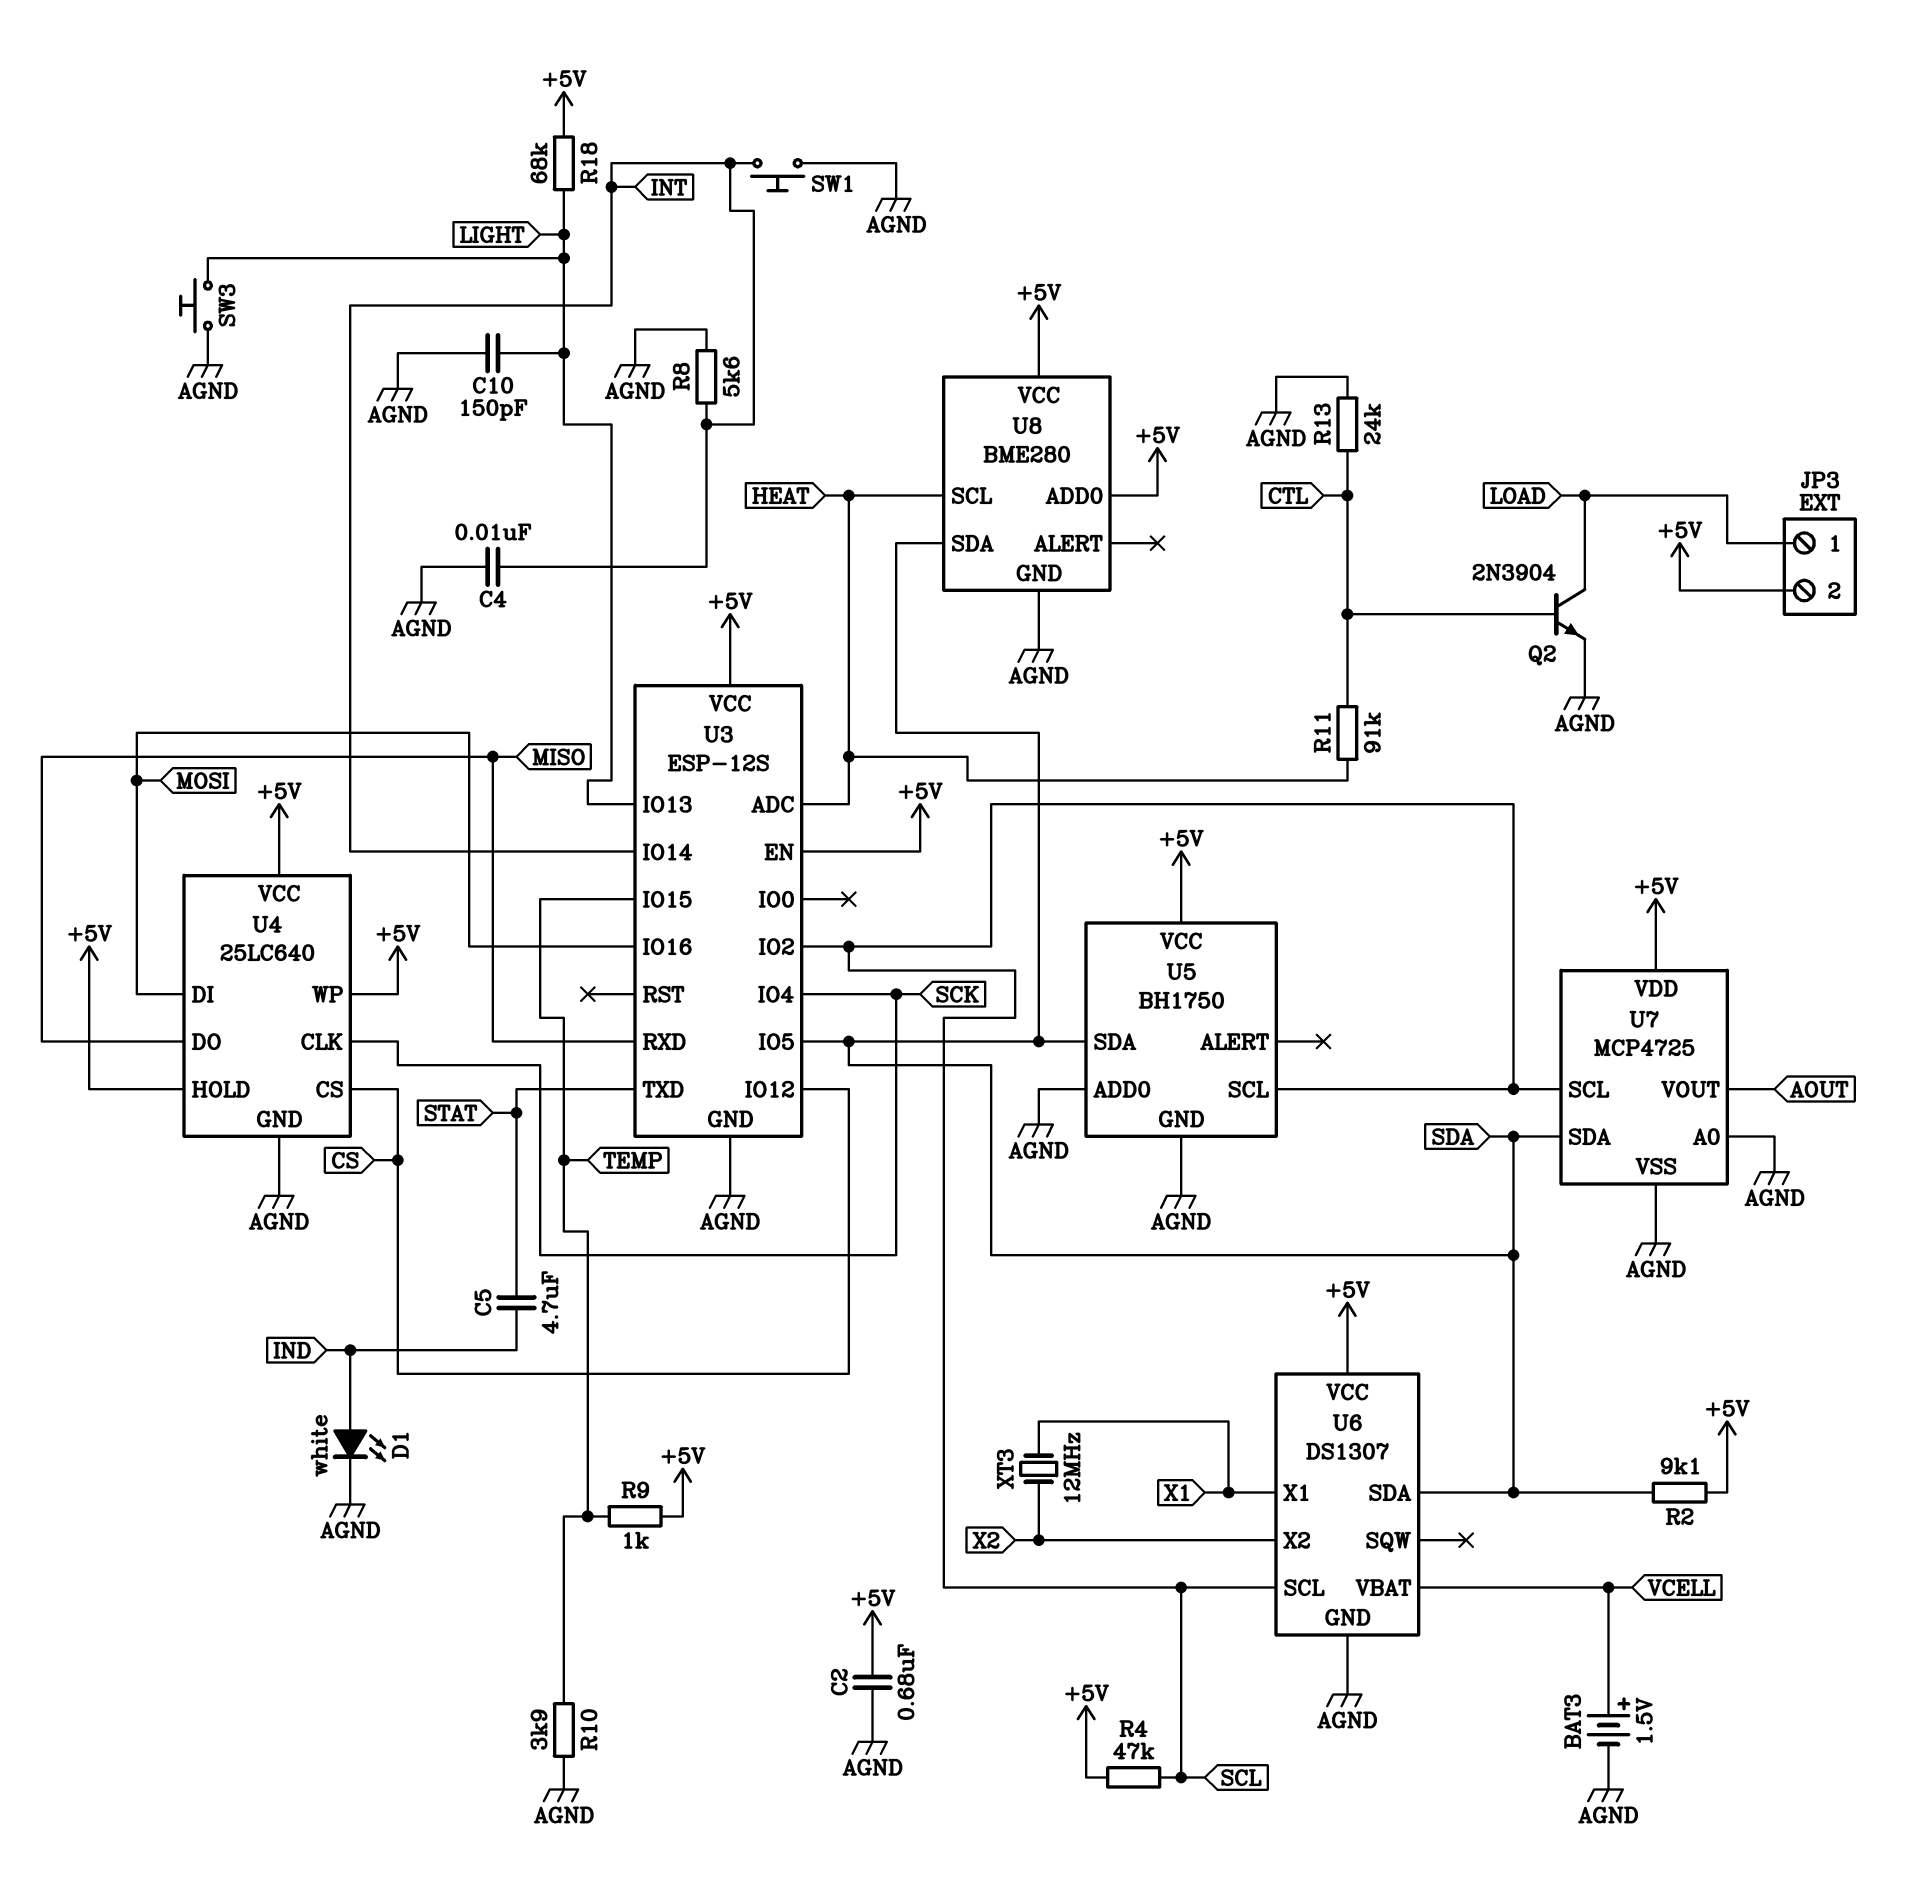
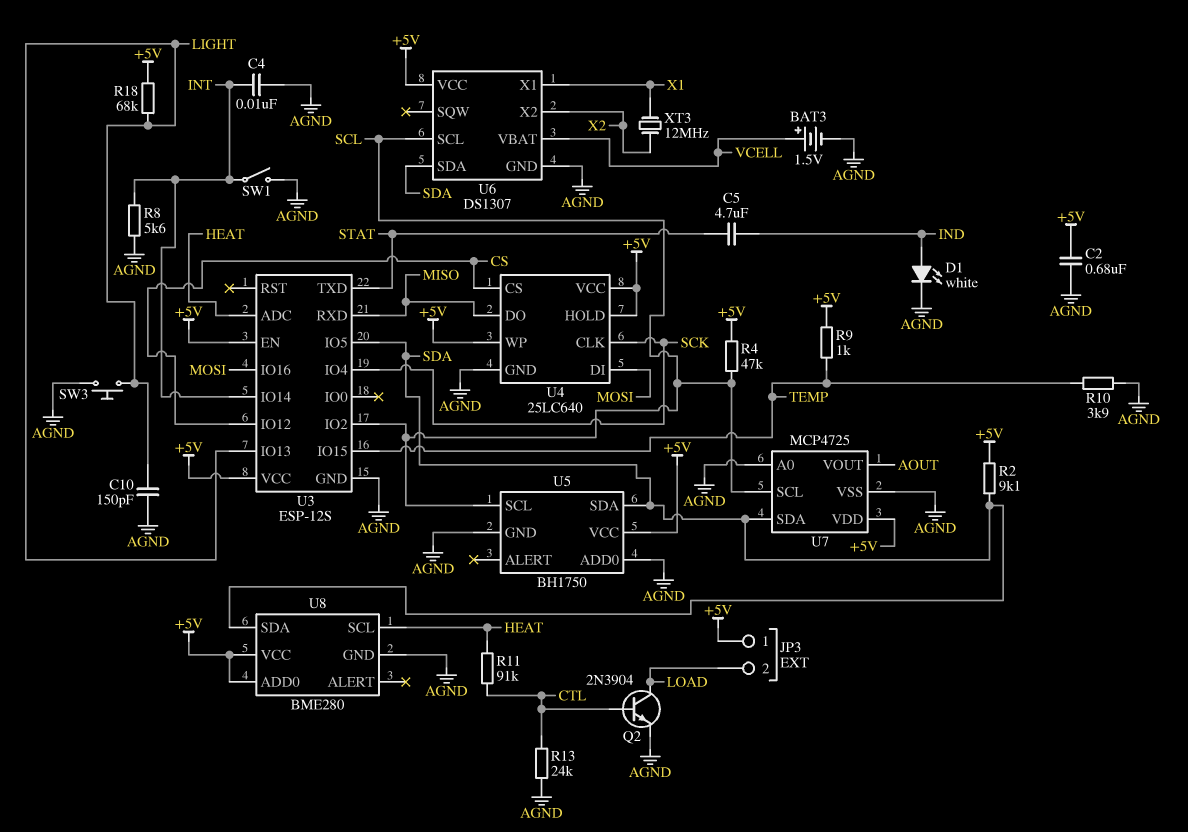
JP3 pin 1: LOAD -> +5V
JP3 pin 2: +5V -> LOAD
SW1: button (AGND, INT) -> switch (AGND, INT)

